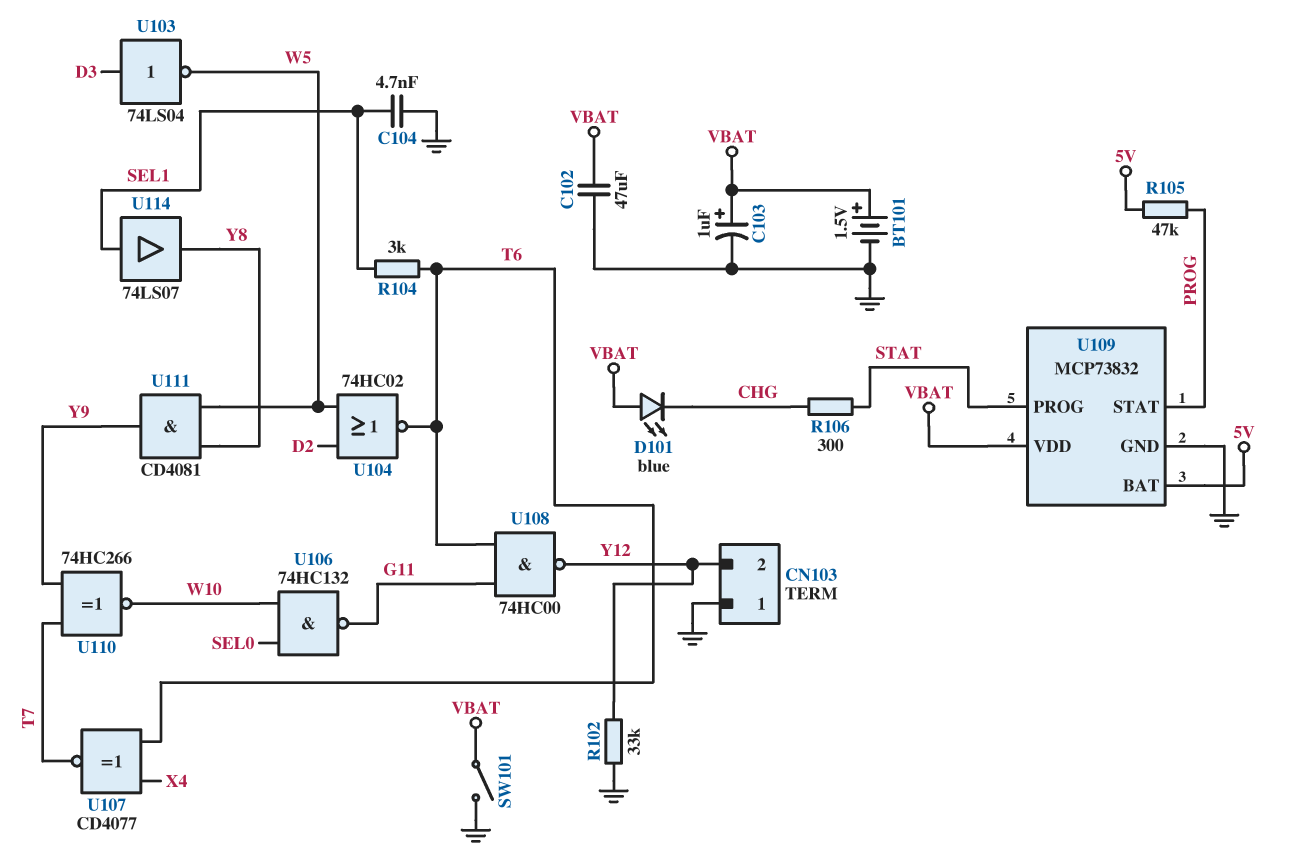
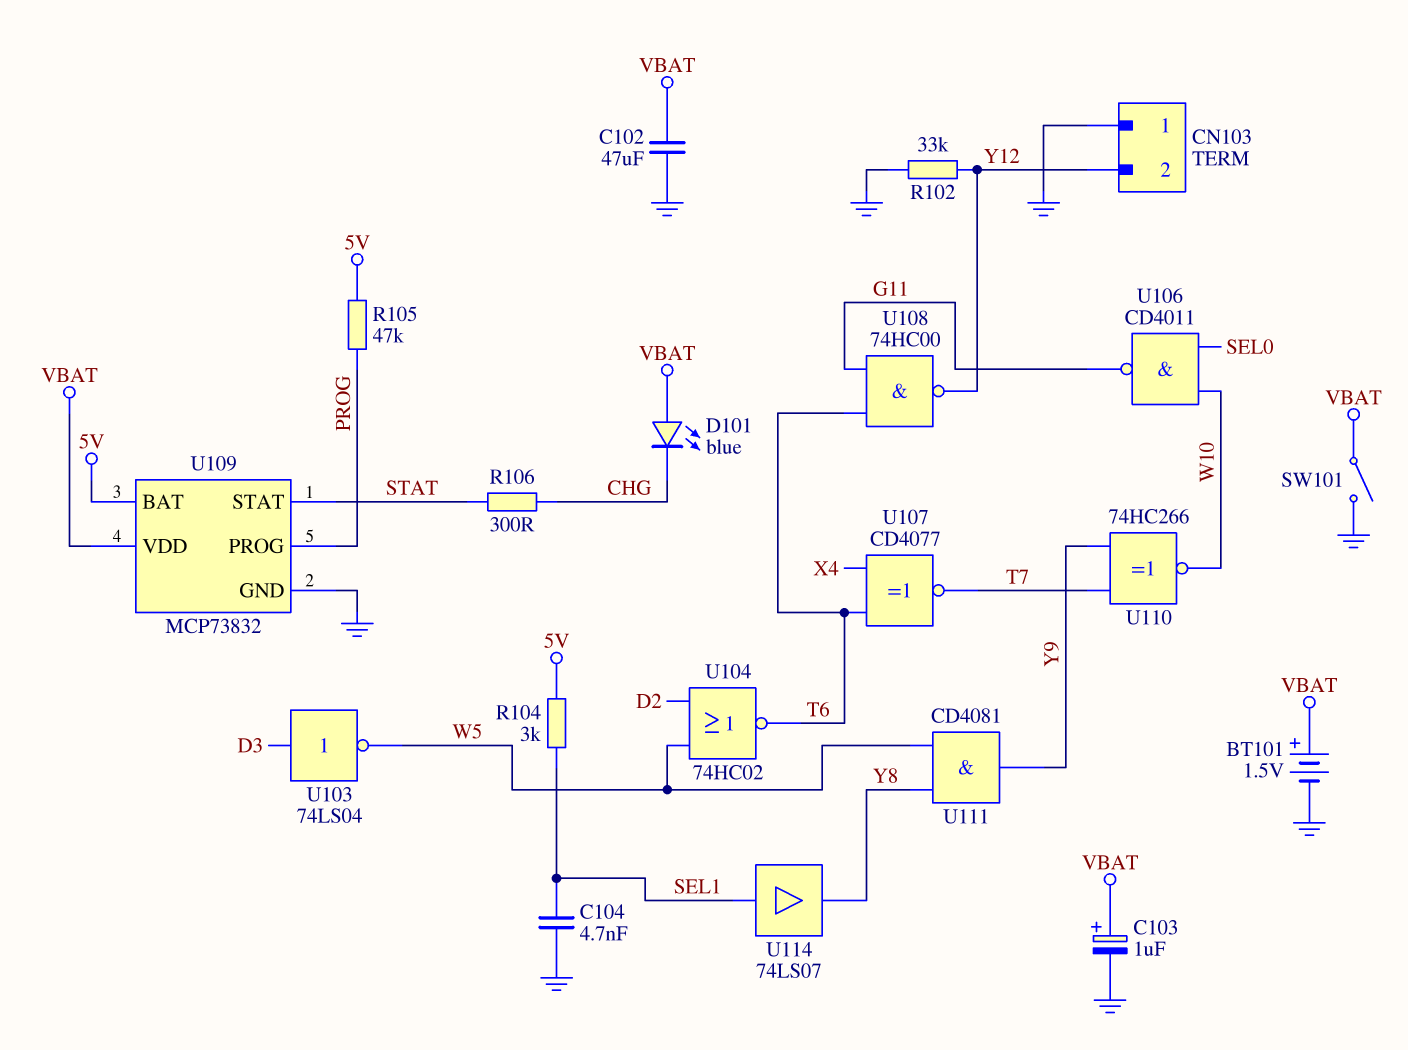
R104: 3k (SEL1, T6) -> 3k (5V, SEL1)
U106: NAND 74HC132 (in SEL0, in W10, out G11) -> NAND CD4011 (in SEL0, in W10, out G11)
U109 pin PROG: STAT -> PROG
U109 pin STAT: PROG -> STAT

